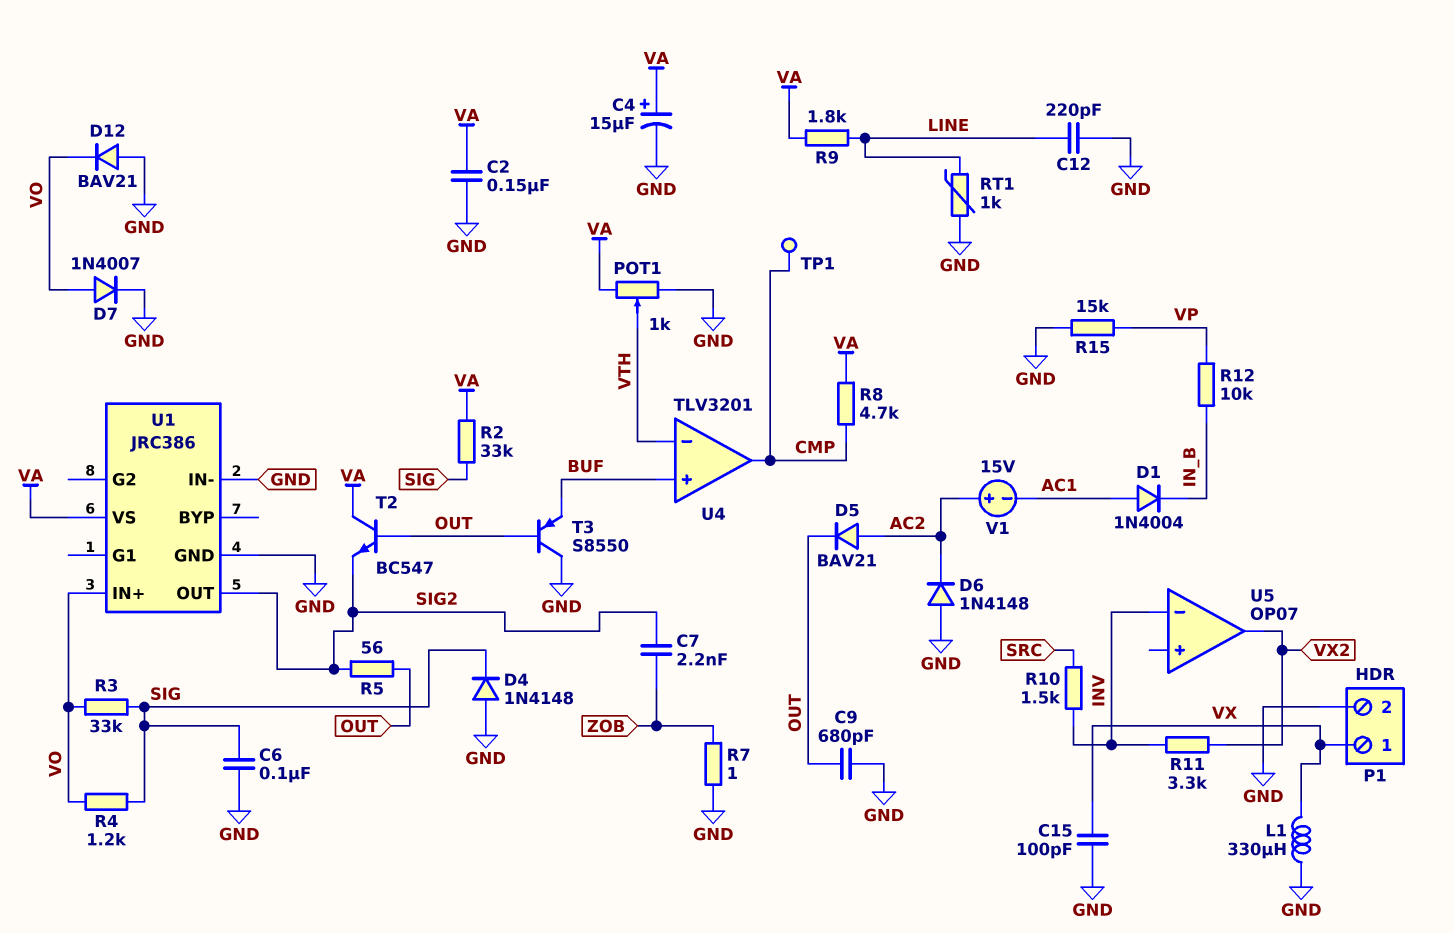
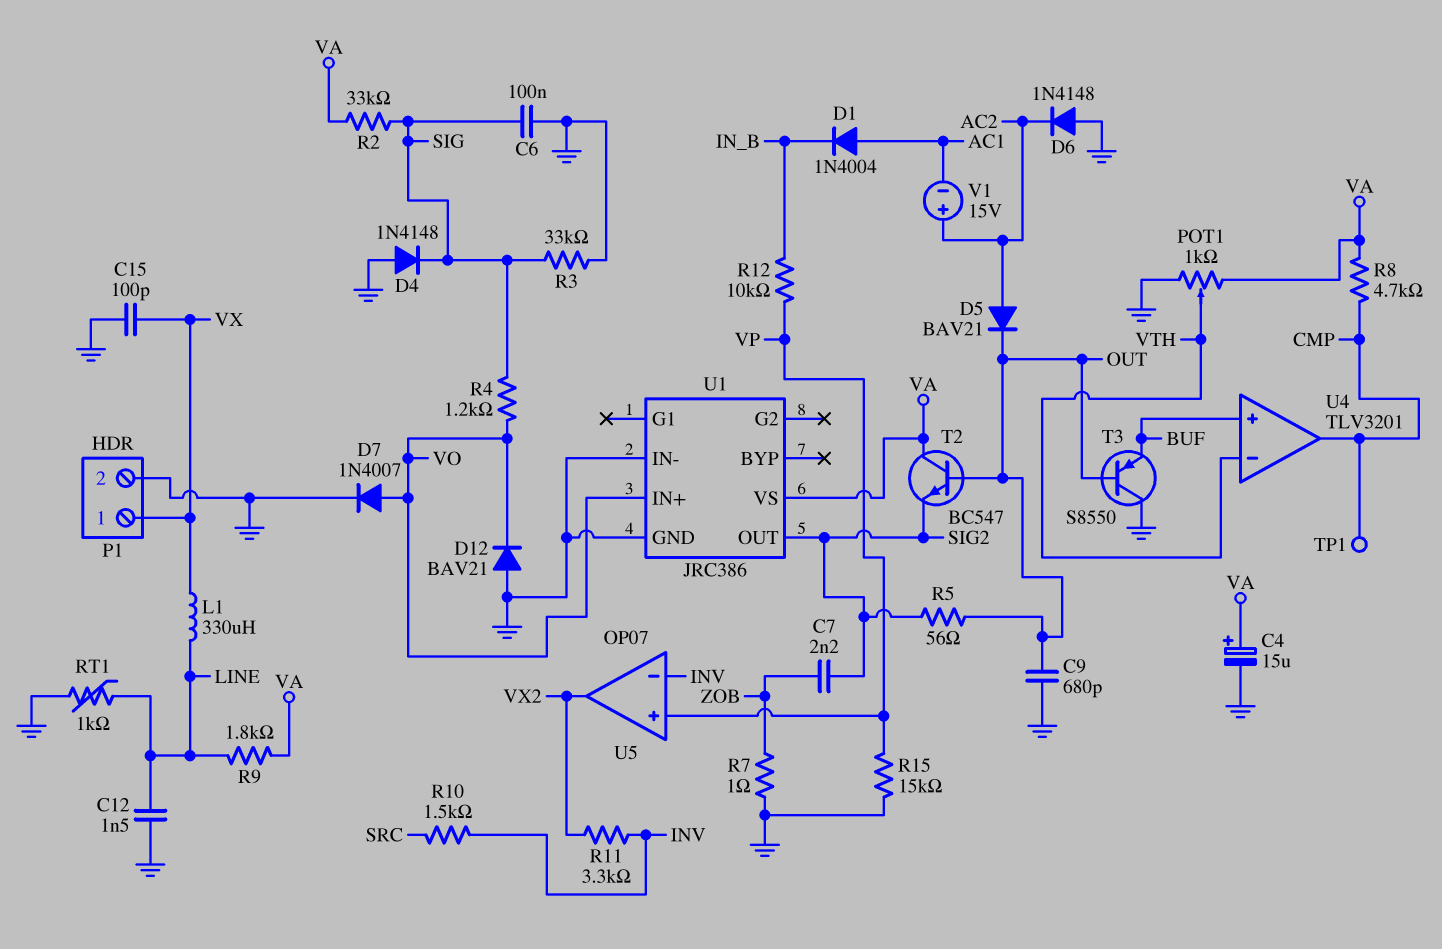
C2: 150nF (GND, VA) -> none
C12: 220pF (GND, LINE) -> 1.5nF (GND, LINE)
L1: 330uH (GND, VX) -> 330uH (LINE, VX)
R3: 33k (SIG, VO) -> 33k (GND, SIG)
U5 pin in+: none -> VP

